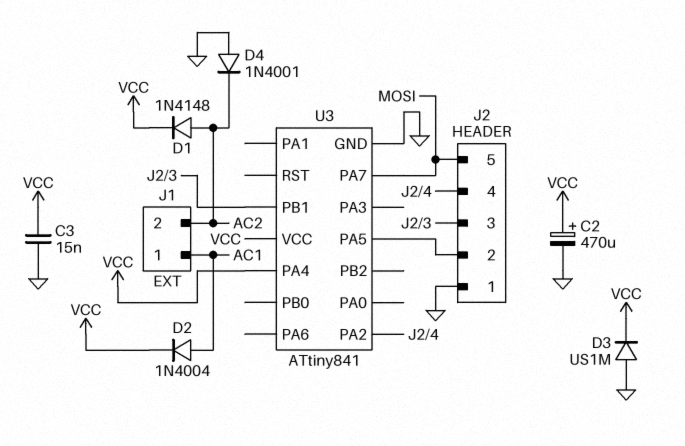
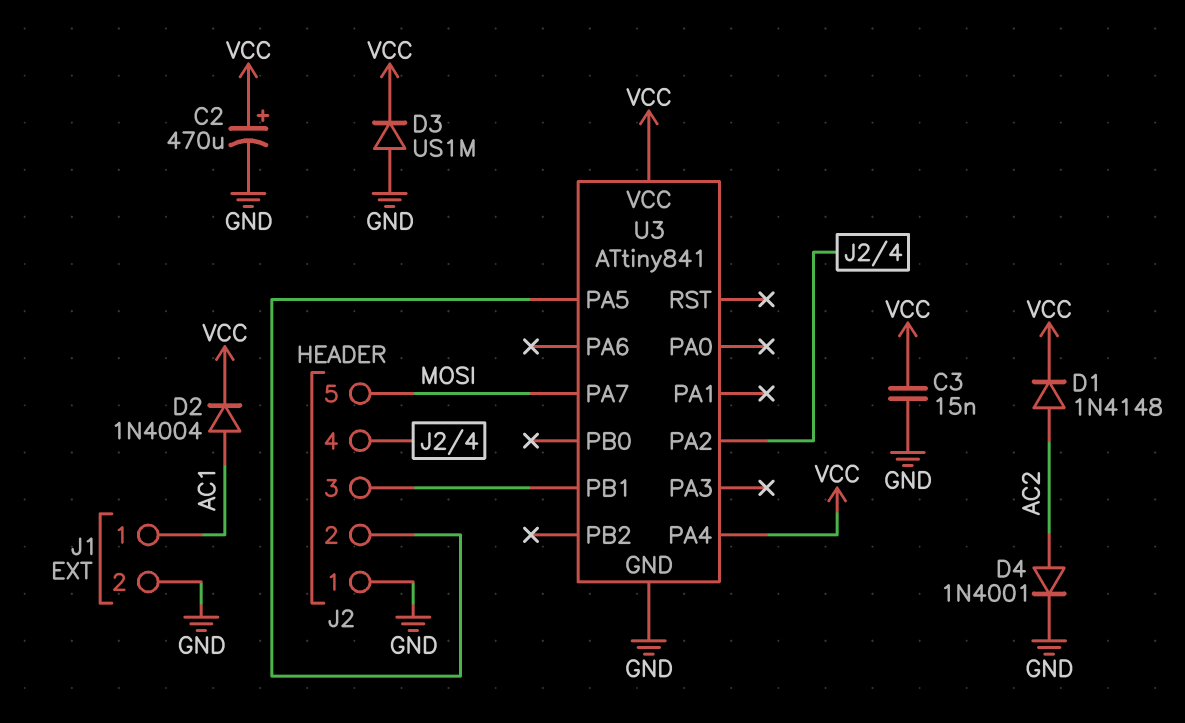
D4: diode 1N4001 (A GND, K AC2) -> diode 1N4001 (A AC2, K GND)
J1 pin 2: AC2 -> GND

